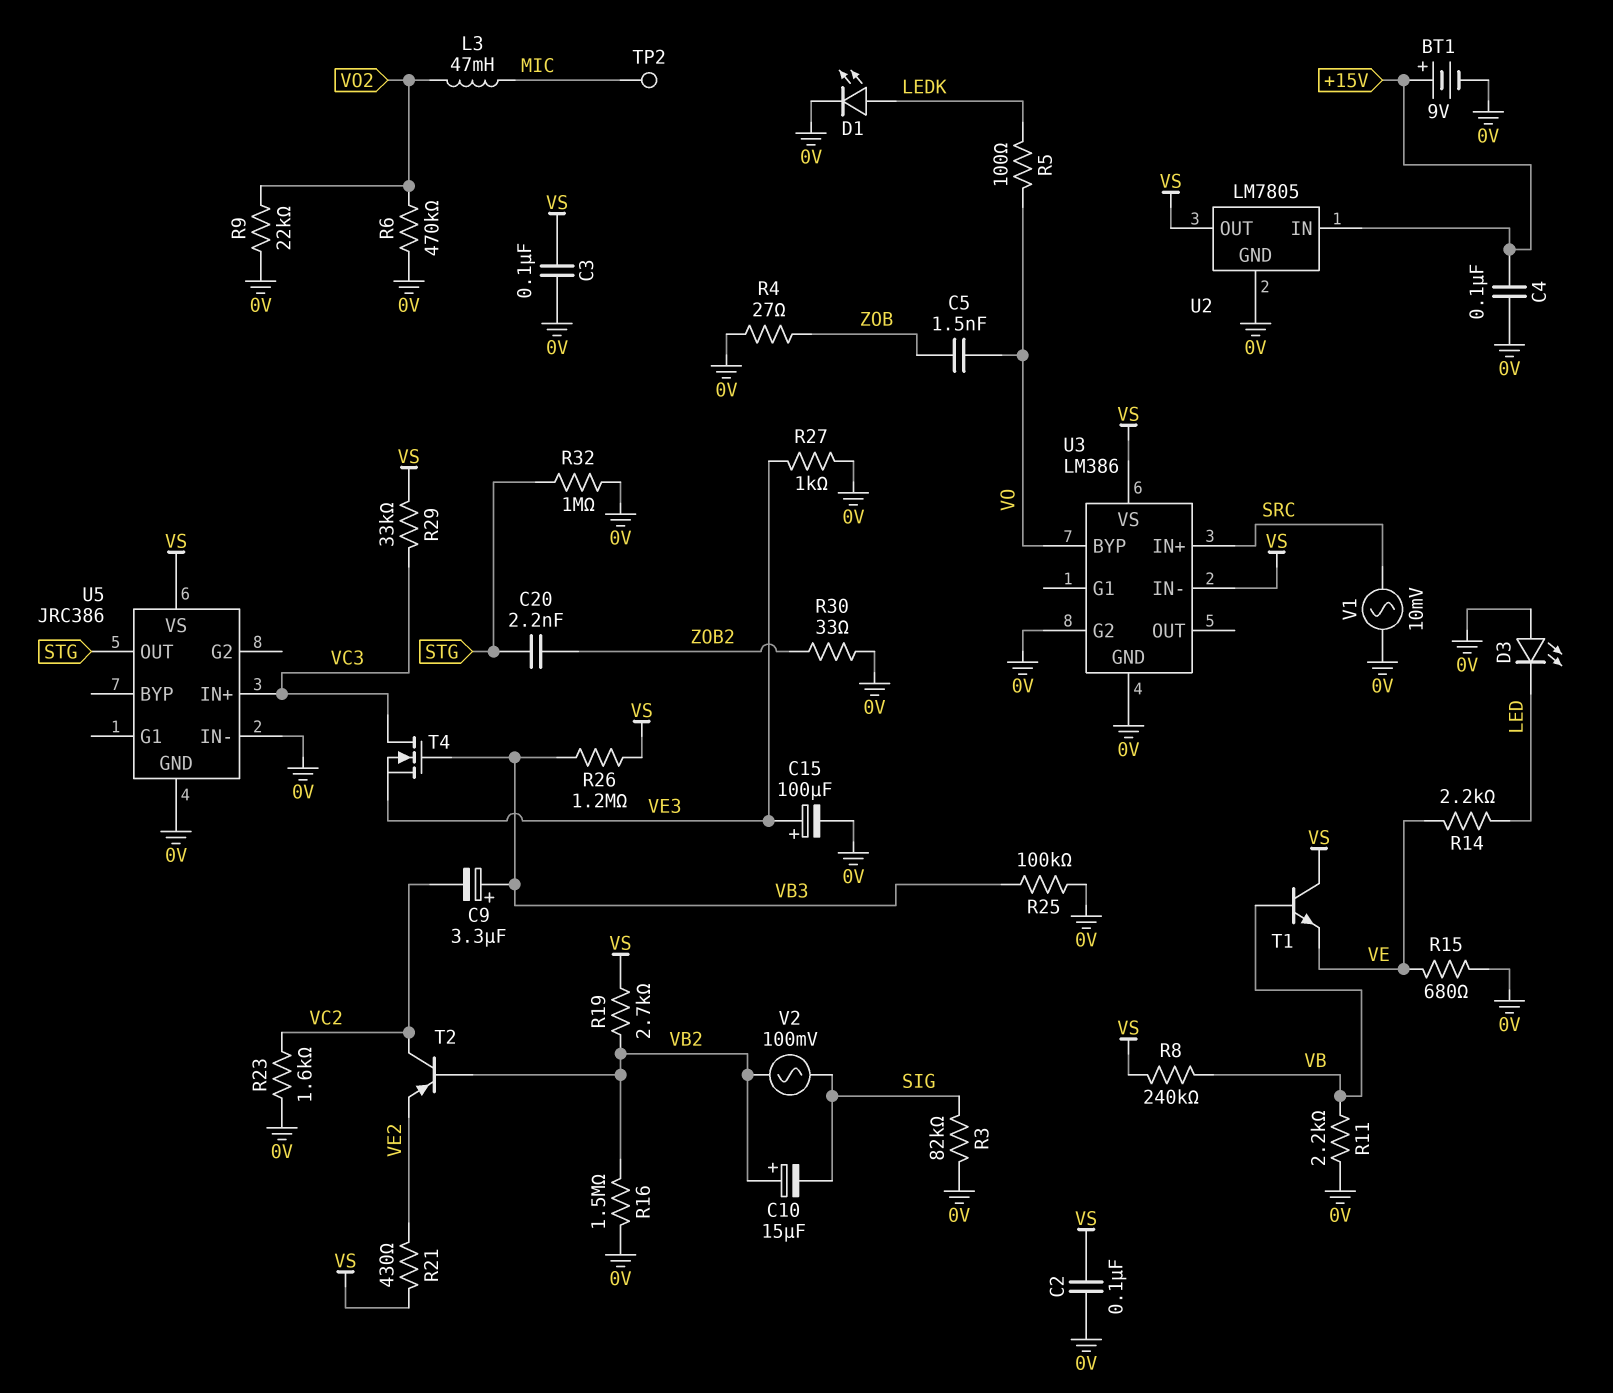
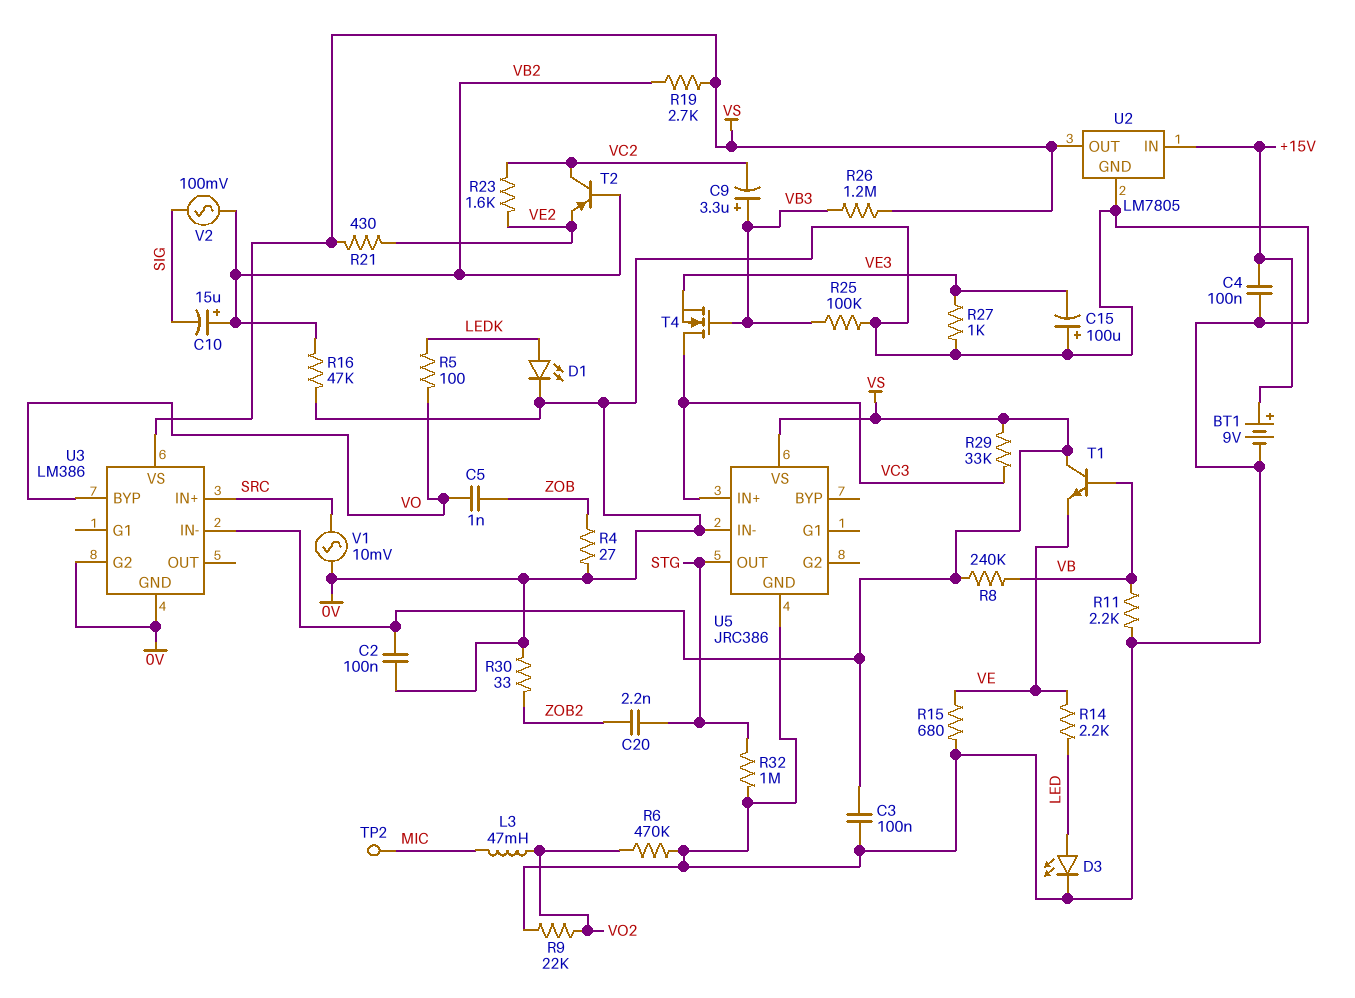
C5: 1.5nF (VO, ZOB) -> 1nF (VO, ZOB)
C15: 100uF (plus VE3, minus 0V) -> 100uF (plus 0V, minus VE3)
D3: LED (A 0V, K LED) -> LED (A LED, K 0V)
R3: 82k (0V, SIG) -> none
R16: 1.5M (0V, VB2) -> 47k (0V, VB2)
R23: 1.6k (0V, VC2) -> 1.6k (VC2, VE2)

